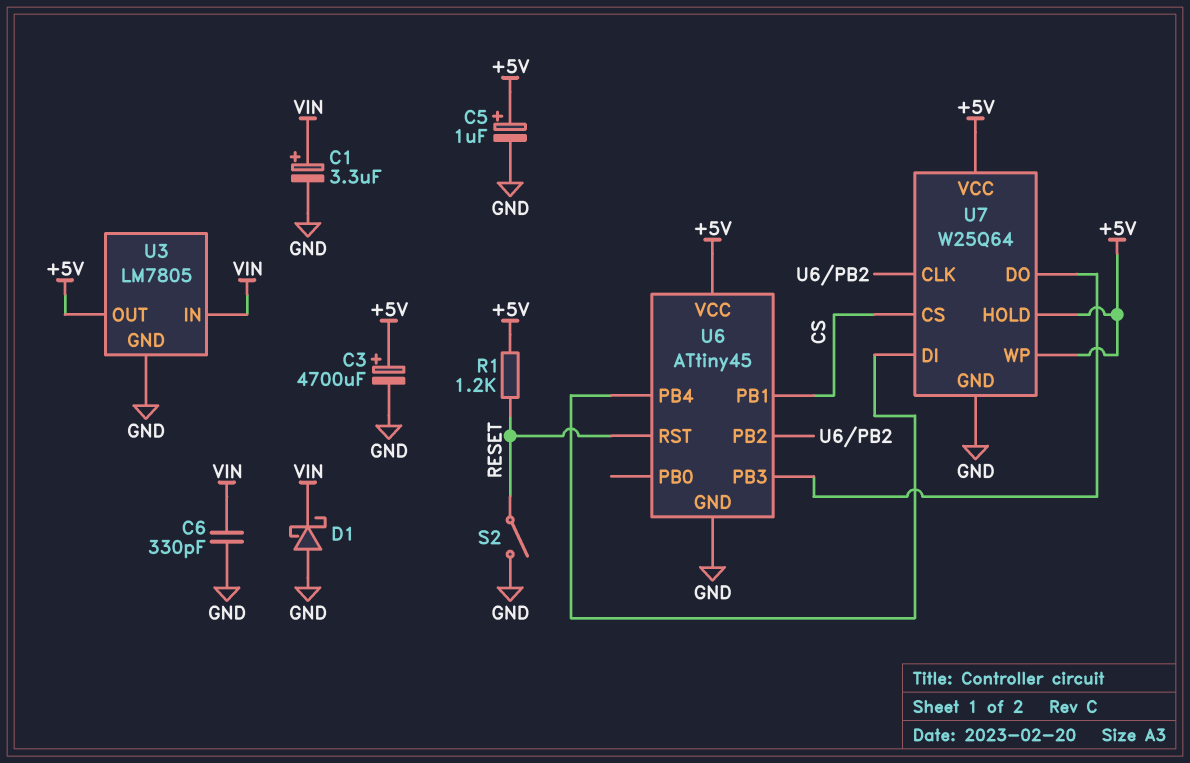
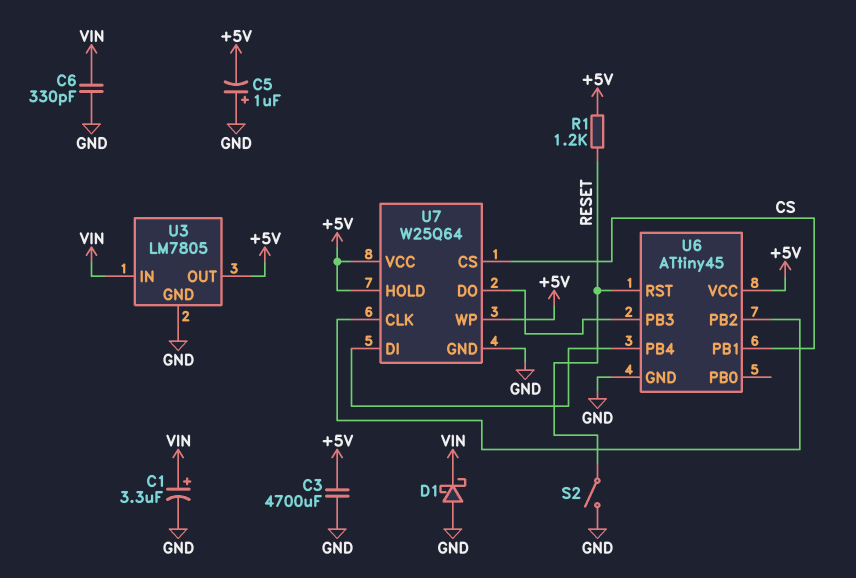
C3: 4700uF (plus +5V, minus GND) -> 4700uF (+5V, GND)
C5: 1uF (plus +5V, minus GND) -> 1uF (plus GND, minus +5V)

